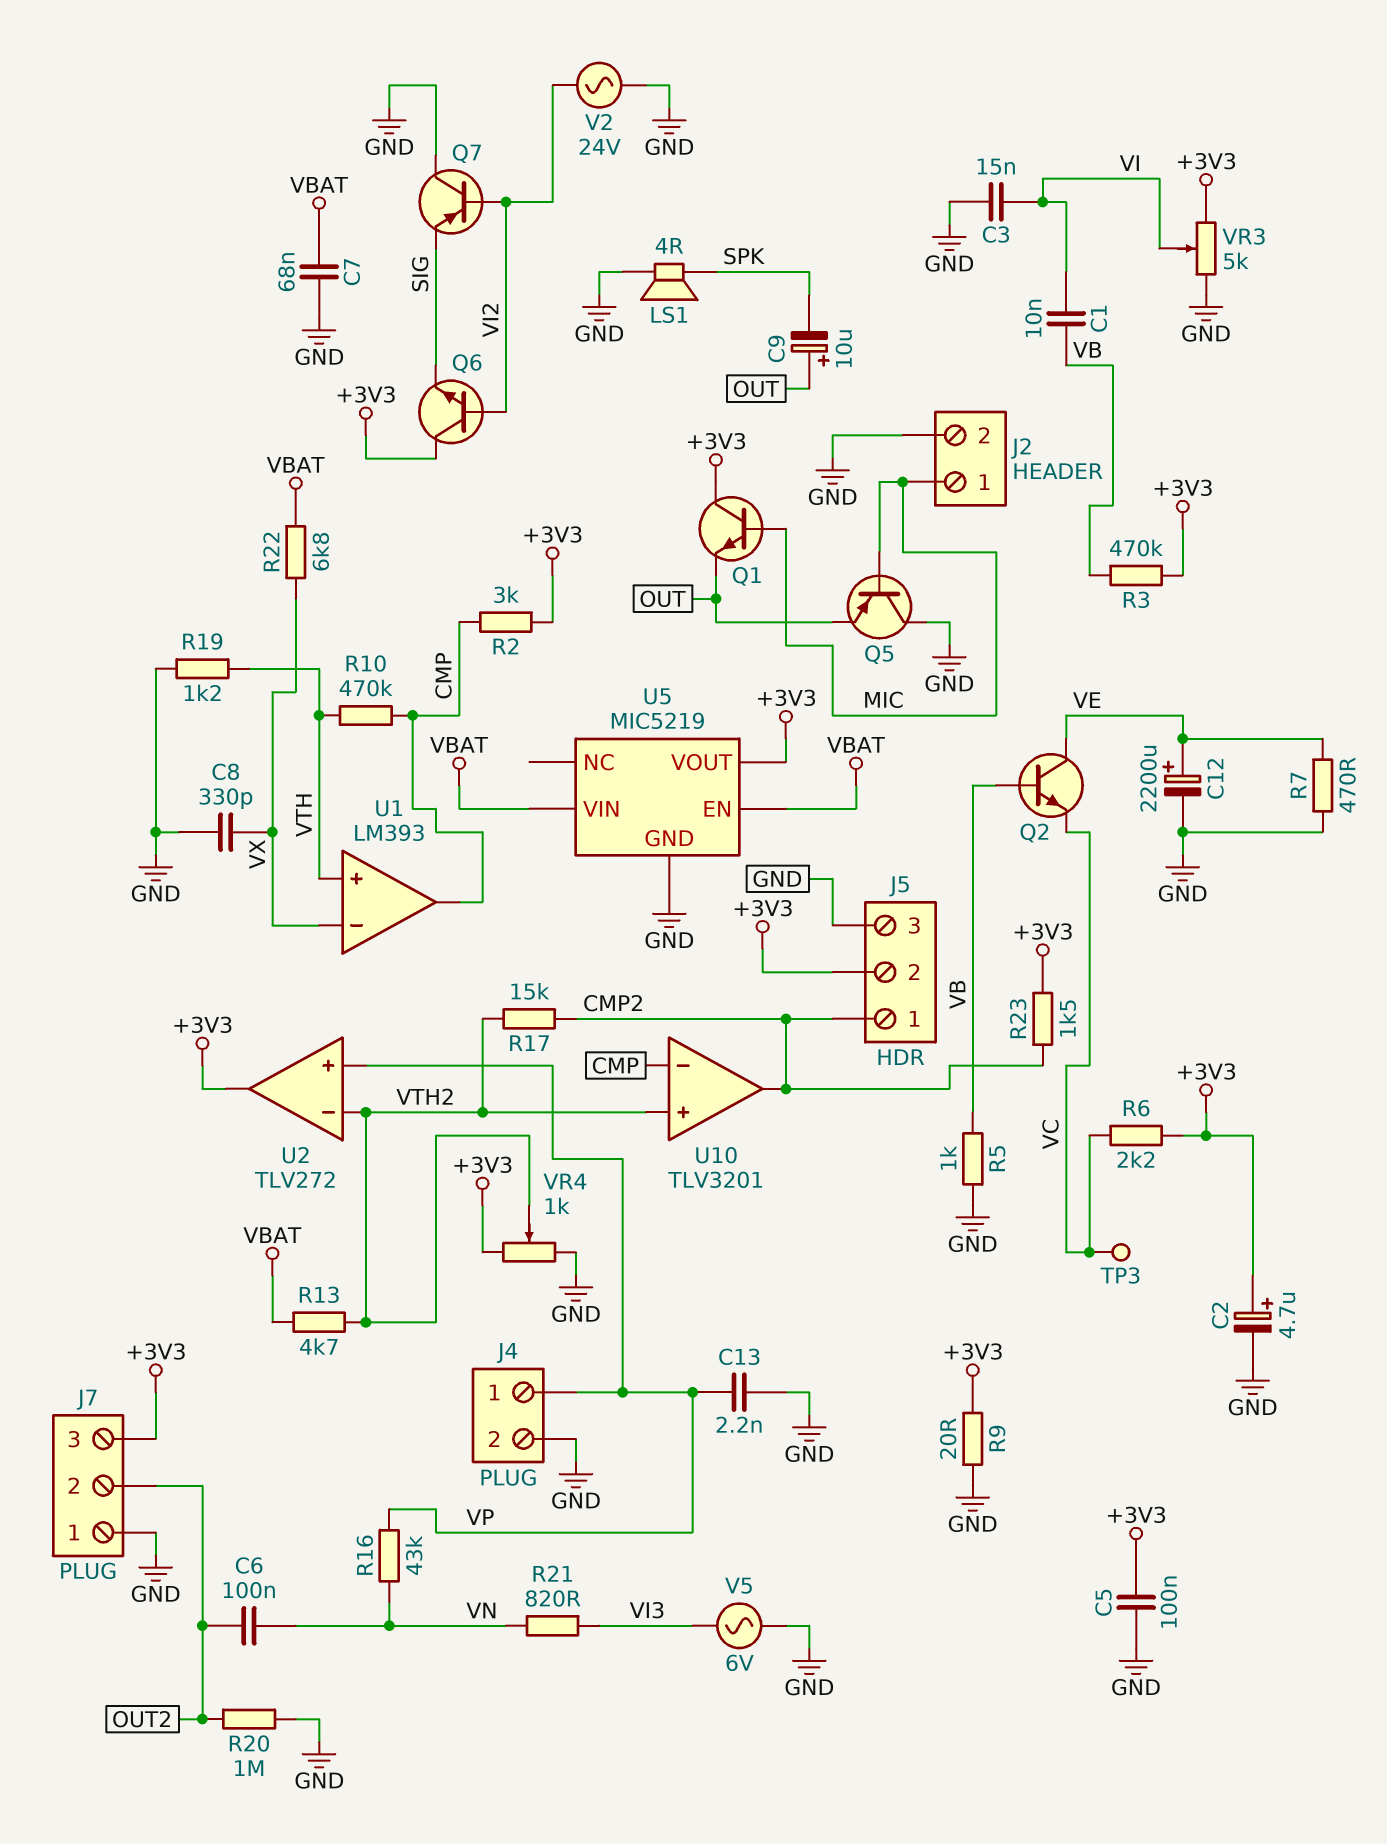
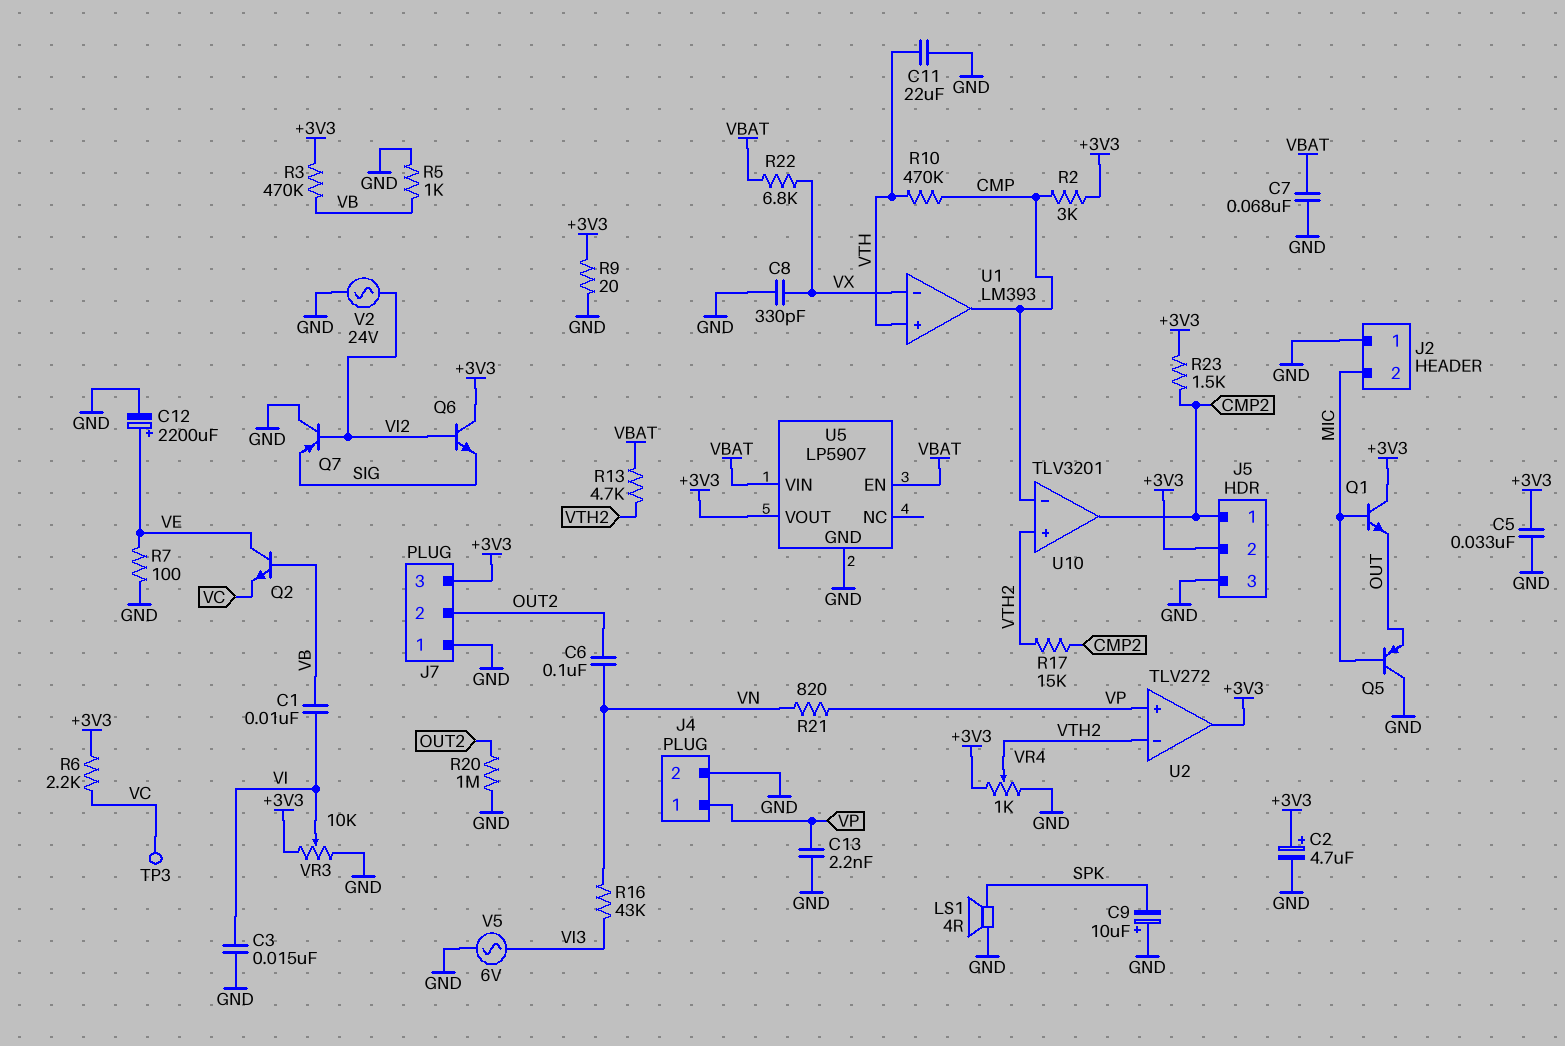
C5: 100nF (+3V3, GND) -> 33nF (+3V3, GND)
C9: 10uF (plus OUT, minus SPK) -> 10uF (plus GND, minus SPK)
C11: none -> 22uF (GND, VTH)
J2 pin 1: MIC -> GND
J2 pin 2: GND -> MIC
R7: 470 (GND, VE) -> 100 (GND, VE)
R16: 43k (VN, VP) -> 43k (VI3, VN)
R19: 1.2k (GND, VTH) -> none
R21: 820 (VI3, VN) -> 820 (VN, VP)
U5: MIC5219 -> LP5907
VR3: 5k (+3V3, GND, wiper VI) -> 10k (+3V3, GND, wiper VI)

